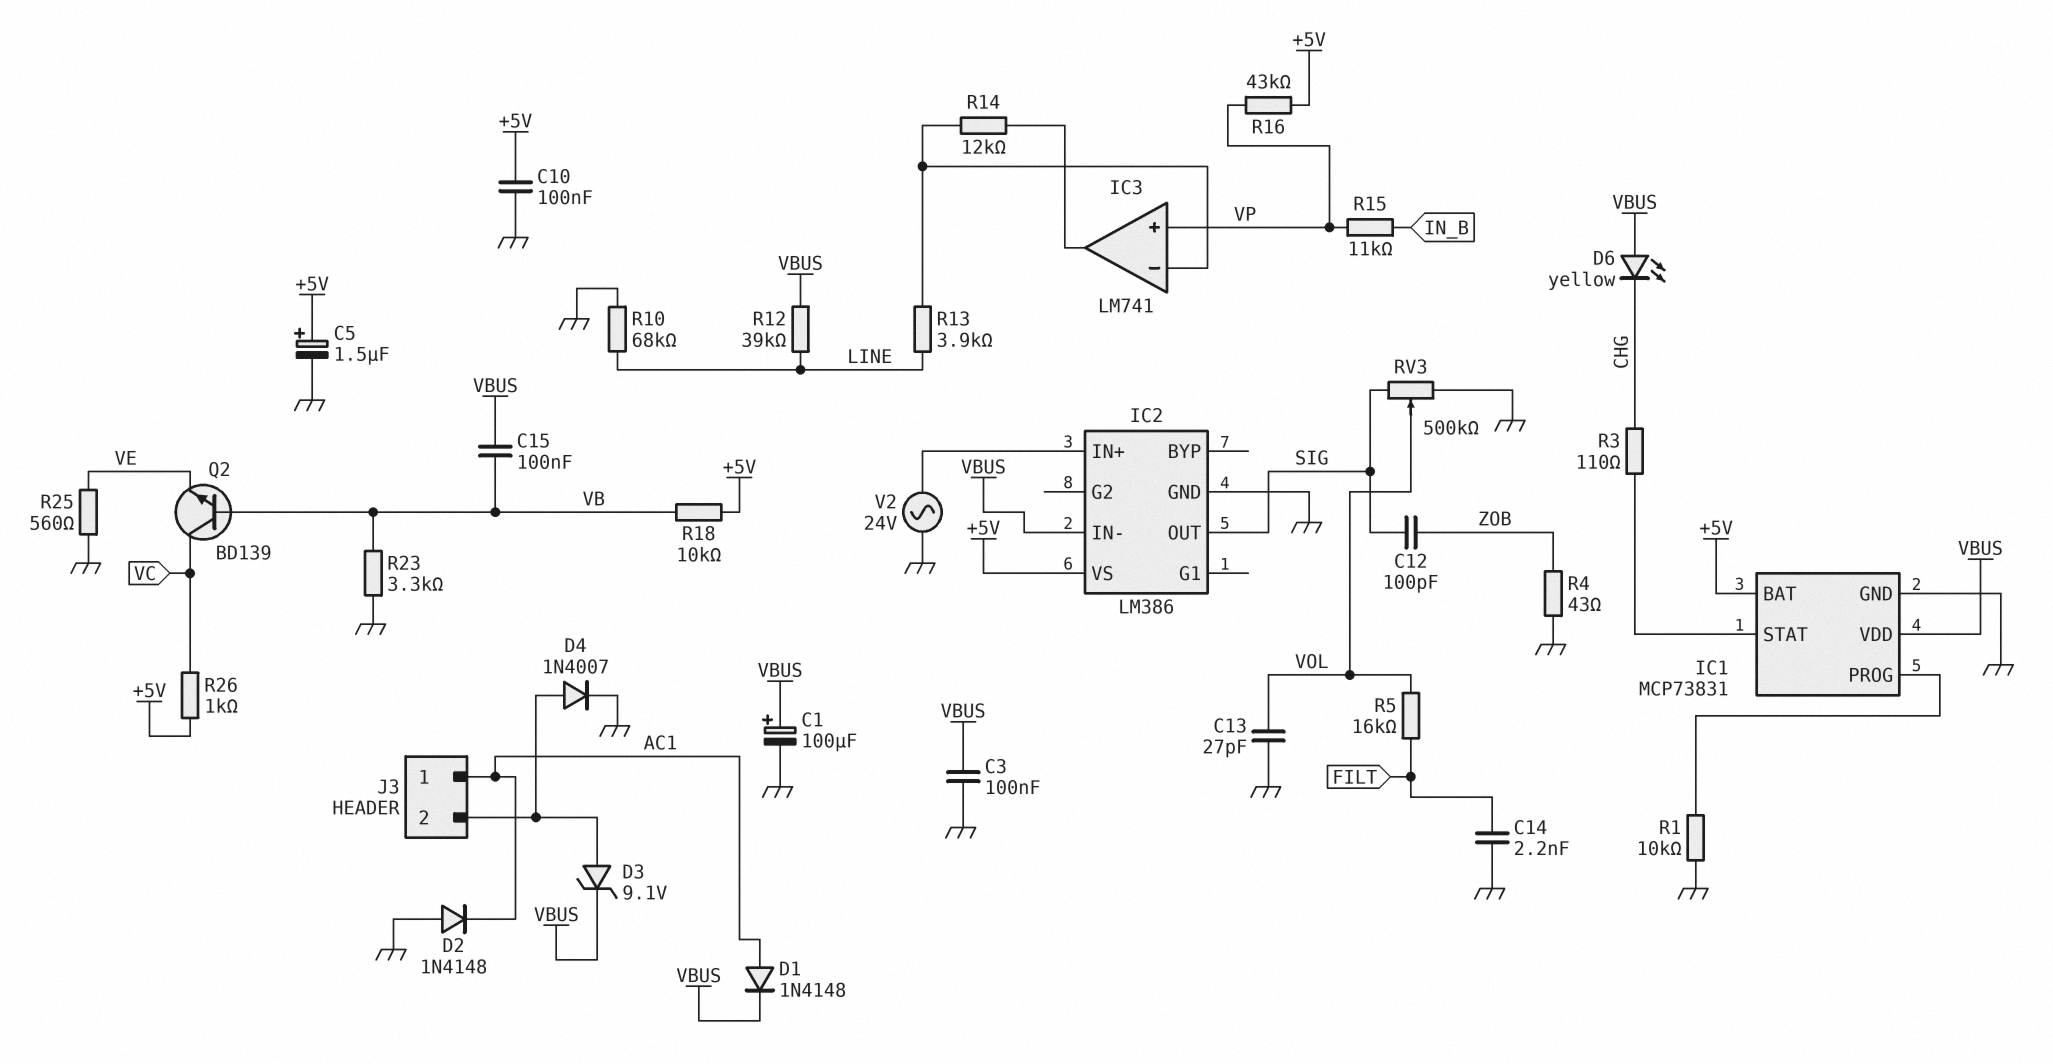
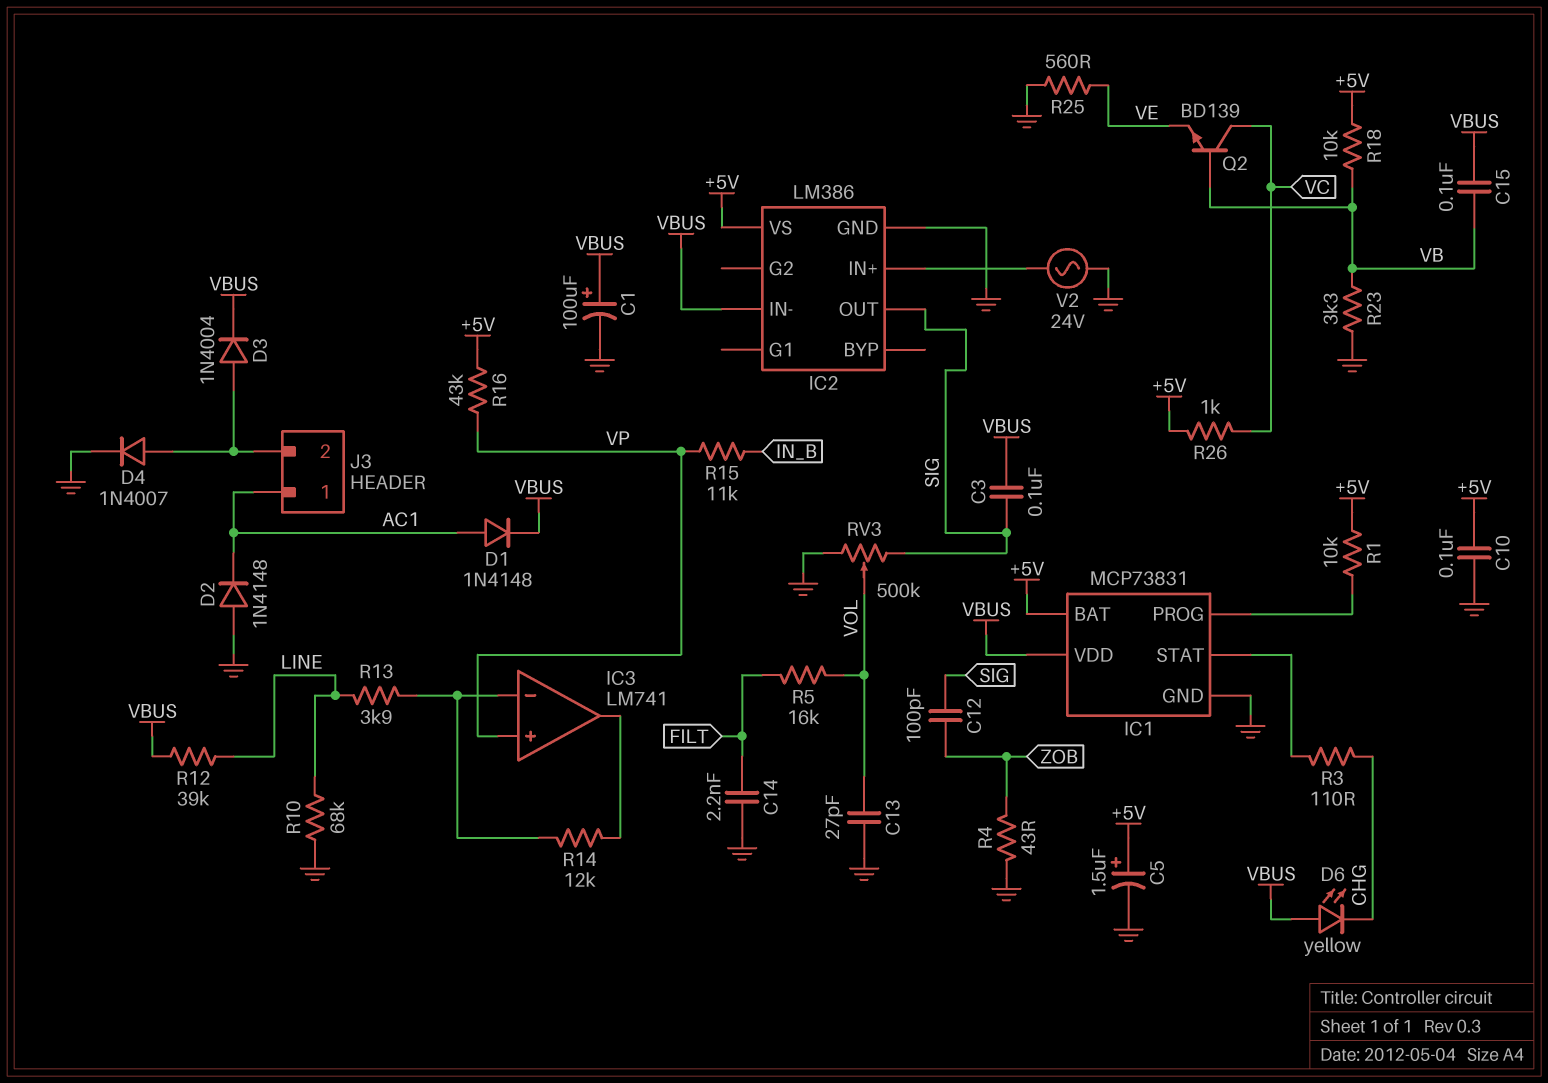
C3: 100nF (GND, VBUS) -> 100nF (SIG, VBUS)
D3: zener 9.1V (A J3/2, K VBUS) -> diode 1N4004 (A J3/2, K VBUS)
R1: 10k (GND, IC1/PROG) -> 10k (+5V, IC1/PROG)

